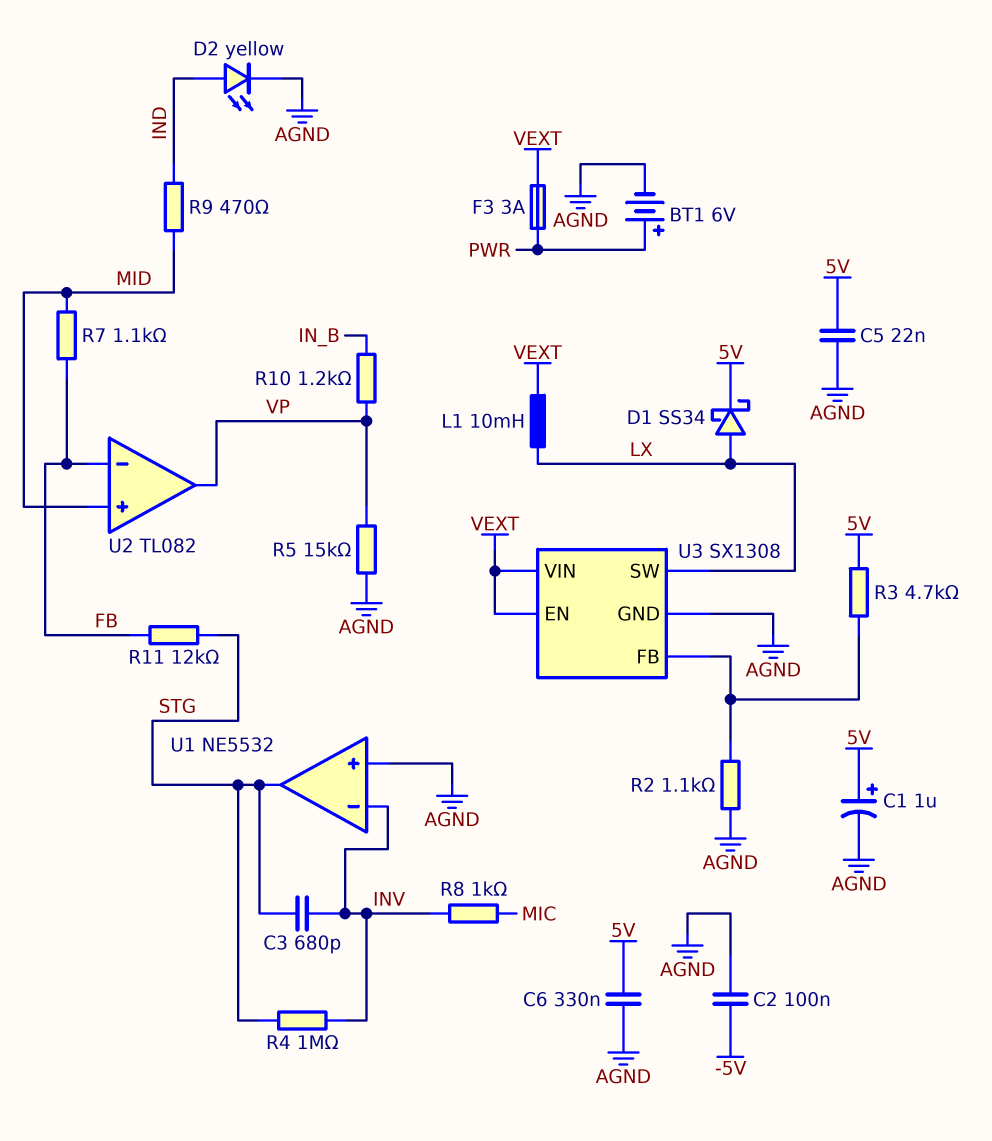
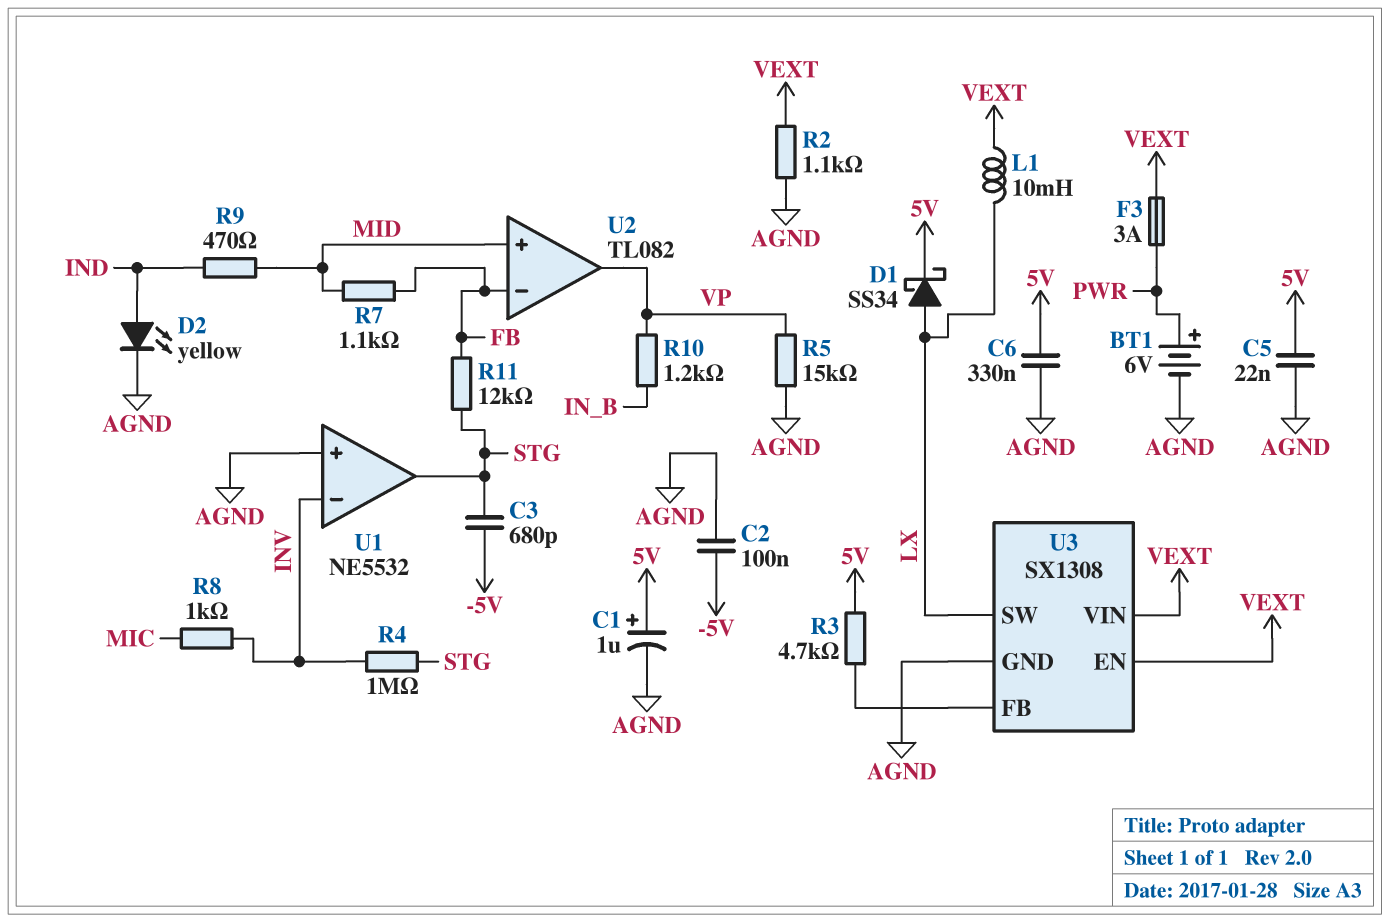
C3: 680pF (INV, STG) -> 680pF (-5V, STG)
R2: 1.1k (AGND, U3/FB) -> 1.1k (AGND, VEXT)

